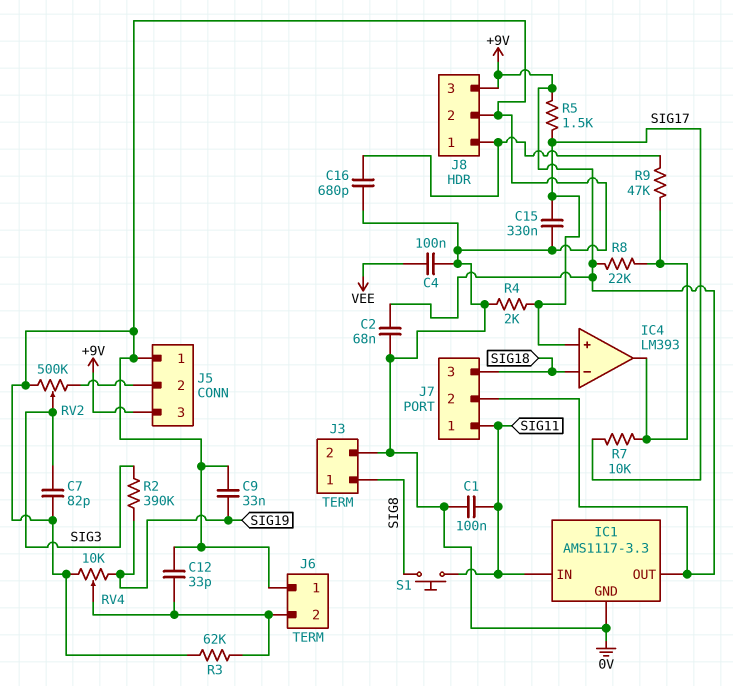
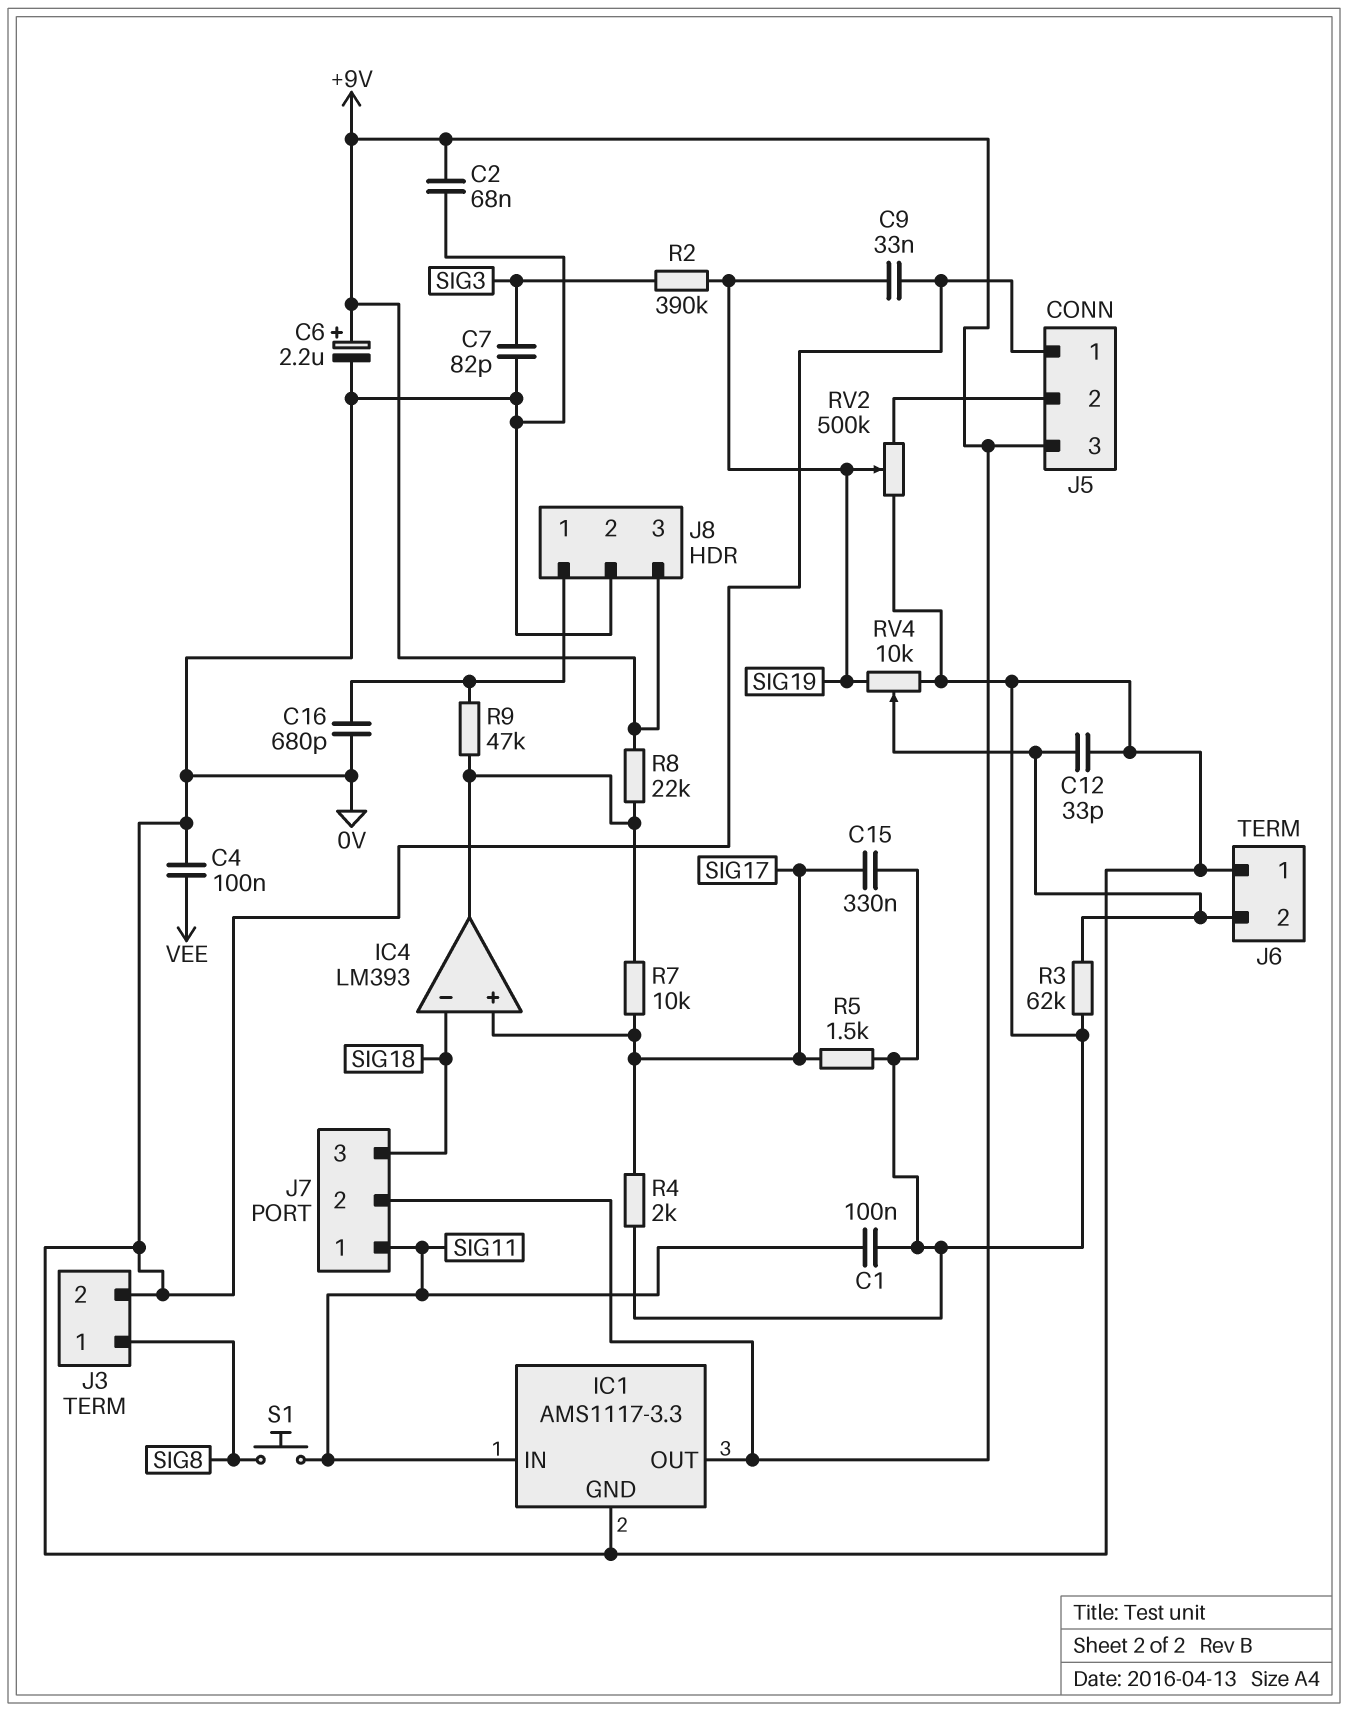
C6: none -> 2.2uF (plus +9V, minus 0V)
R5: 1.5k (+9V, SIG17) -> 1.5k (0V, SIG17)
RV2: 500k (0V, J5/2, wiper SIG3) -> 500k (0V, J5/2, wiper SIG19)

